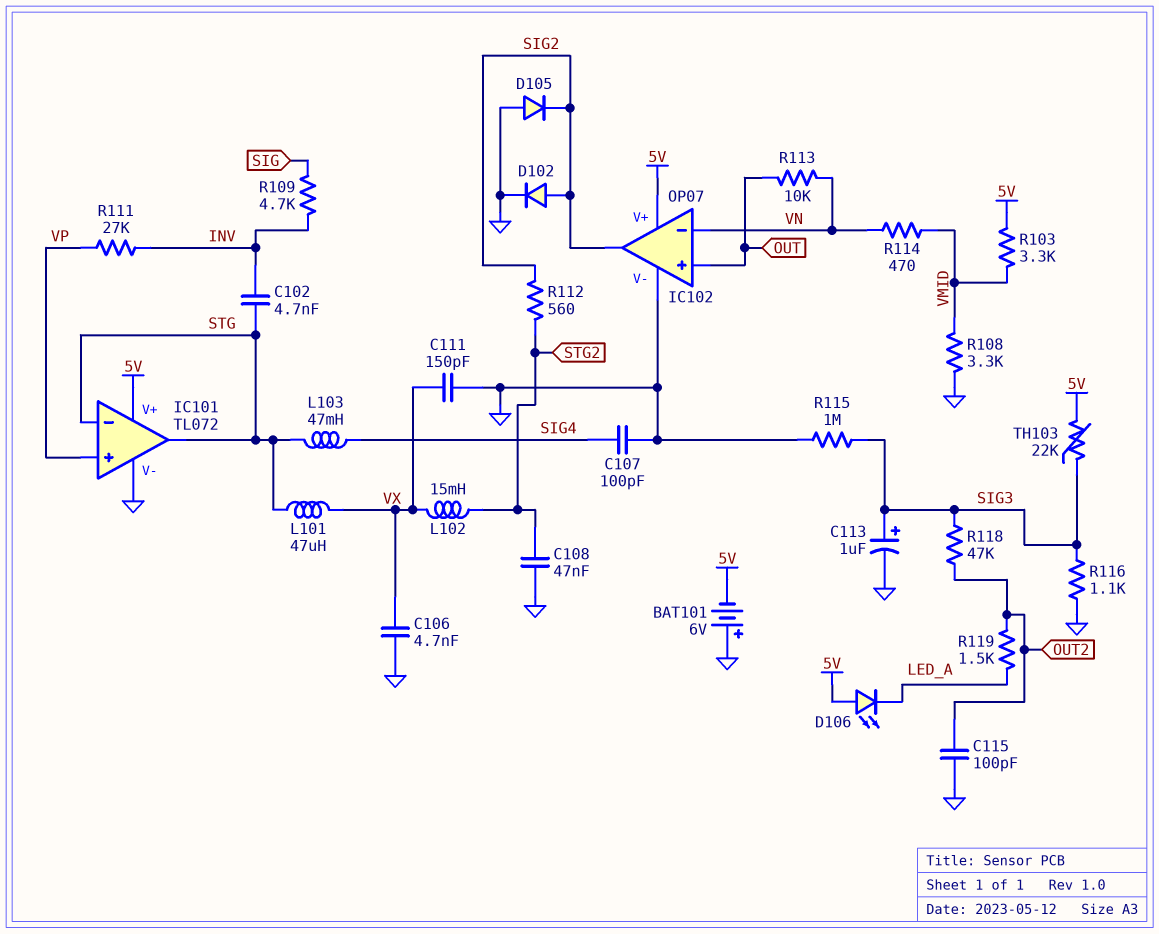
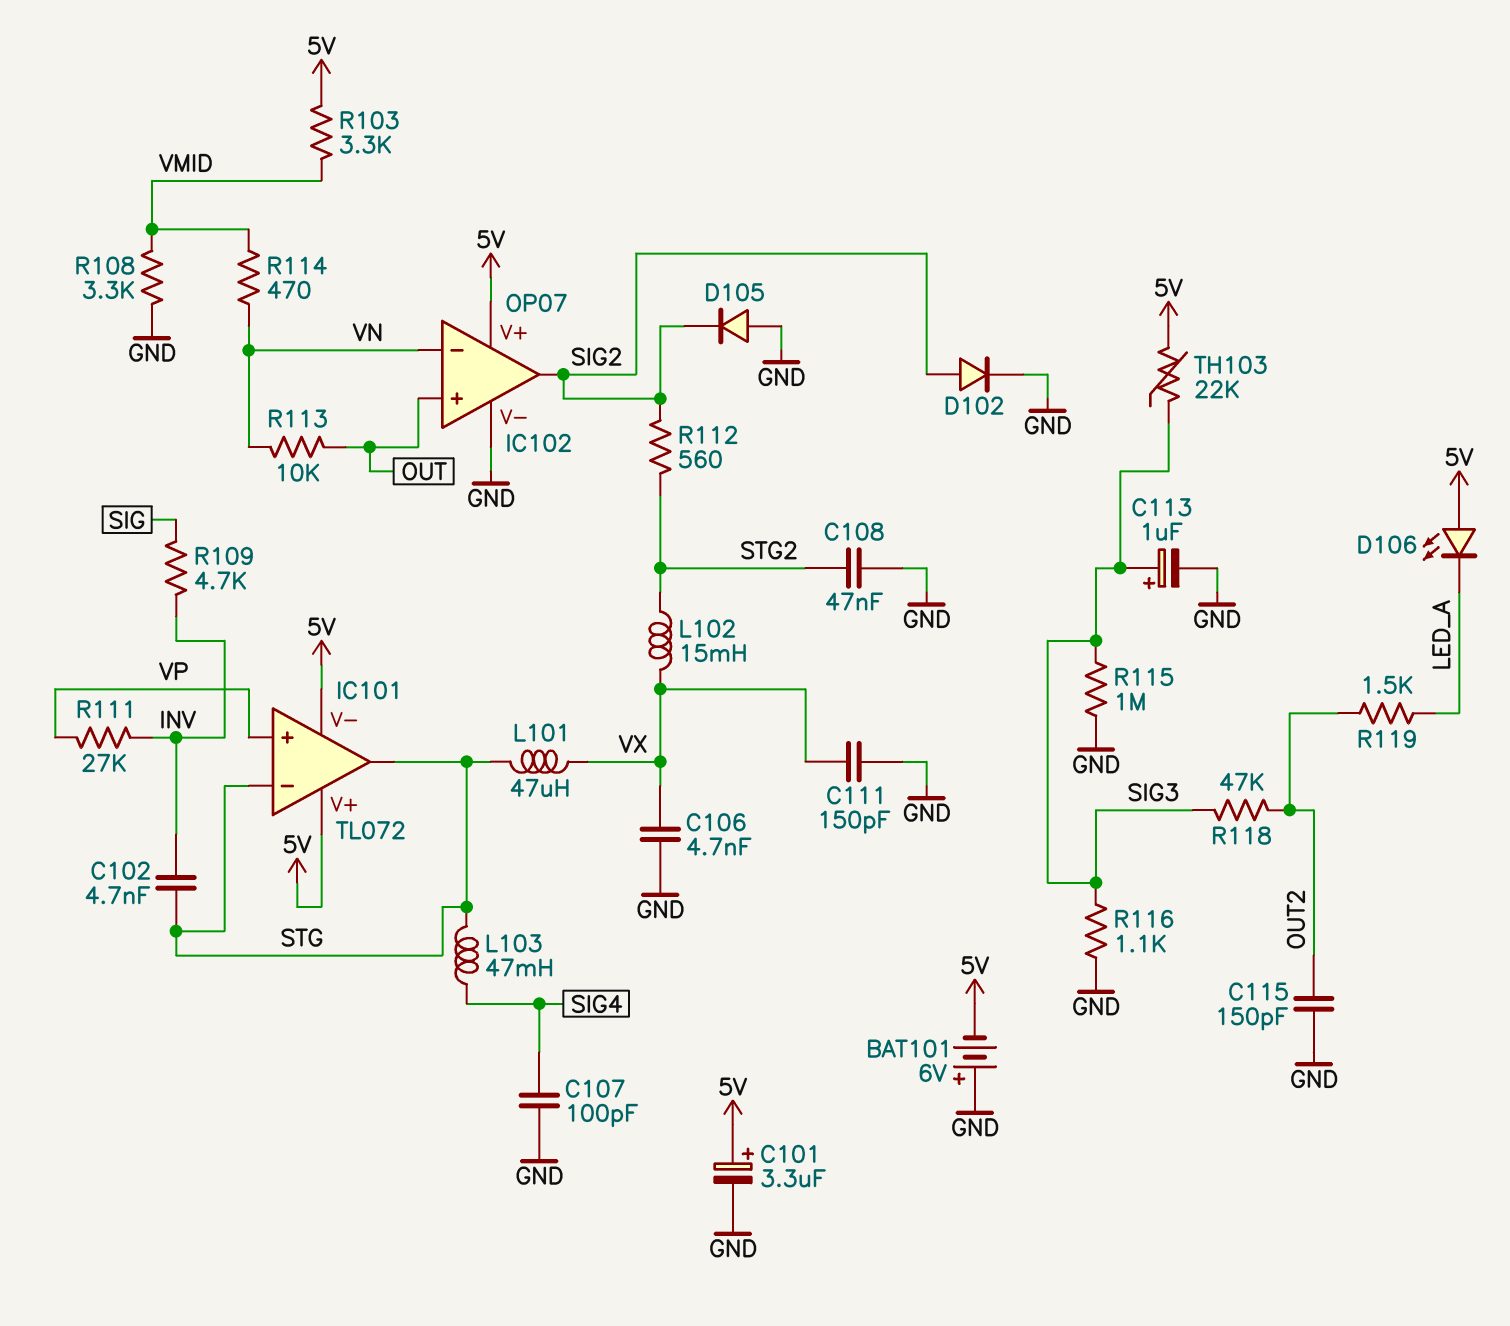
C101: none -> 3.3uF (plus 5V, minus GND)
C115: 100pF (GND, OUT2) -> 150pF (GND, OUT2)
IC101 pin V-: GND -> 5V

